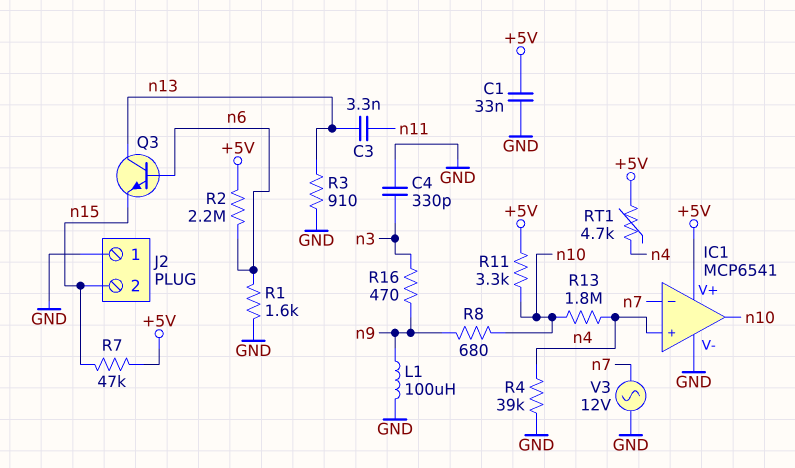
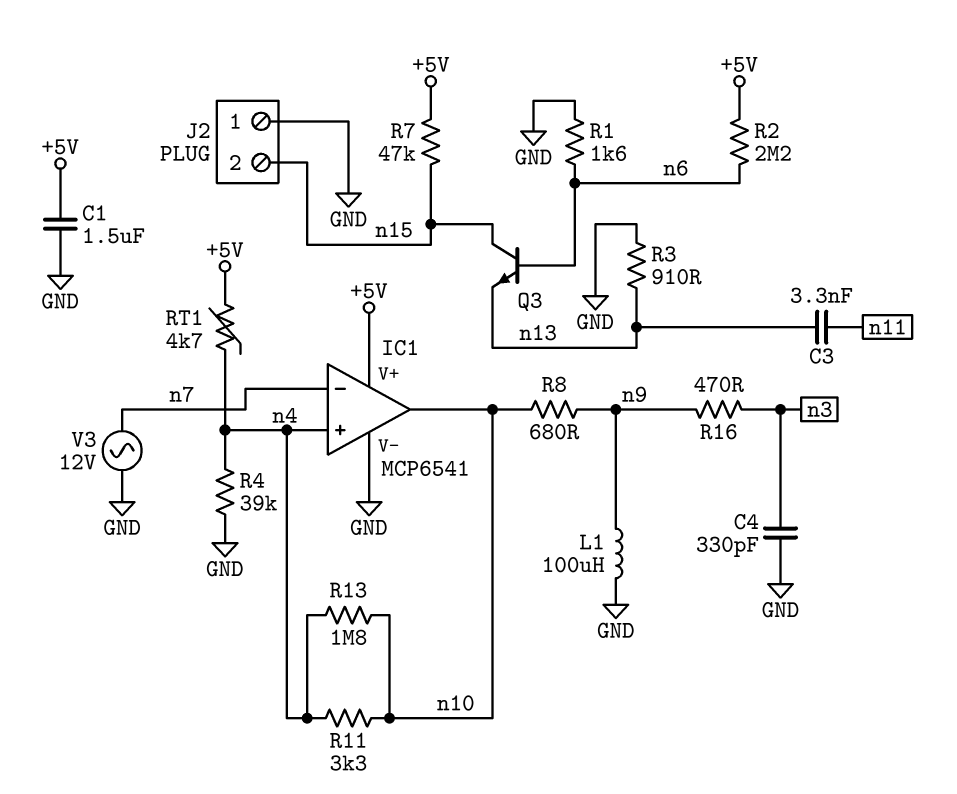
C1: 33nF (+5V, GND) -> 1.5uF (+5V, GND)
Q3: NPN (B n6, C n13, E n15) -> NPN (B n6, C n15, E n13)
R11: 3.3k (+5V, n10) -> 3.3k (n4, n10)

